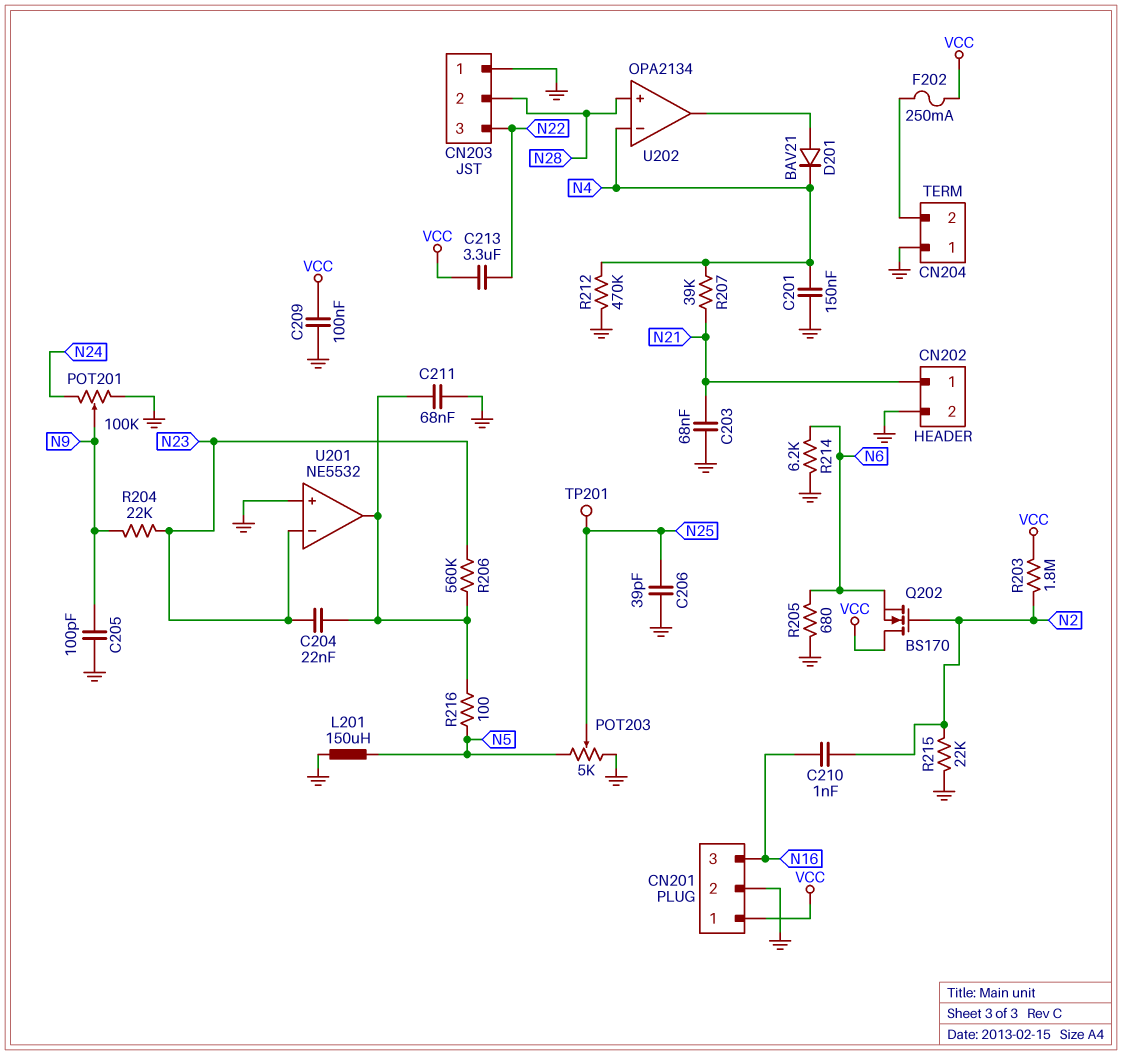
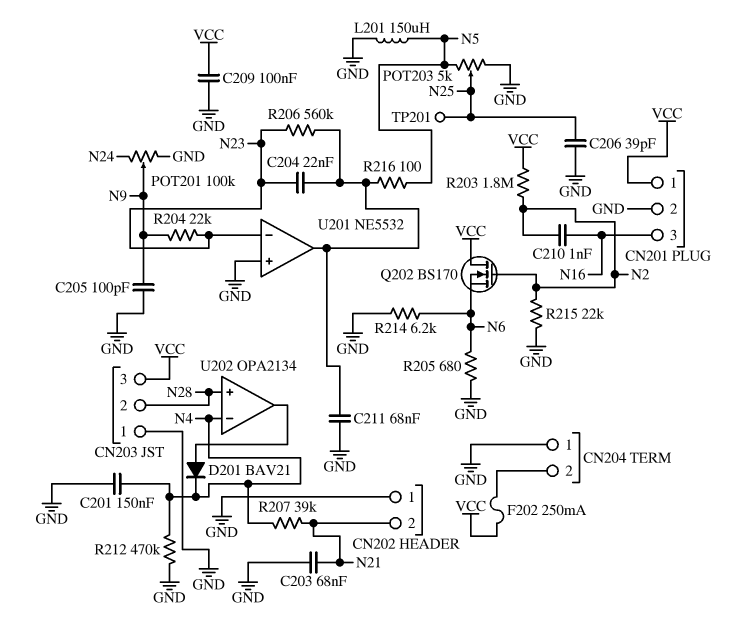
C213: 3.3uF (N22, VCC) -> none
CN202 pin 1: N21 -> GND
CN202 pin 2: GND -> N21
CN203 pin 3: N22 -> VCC

